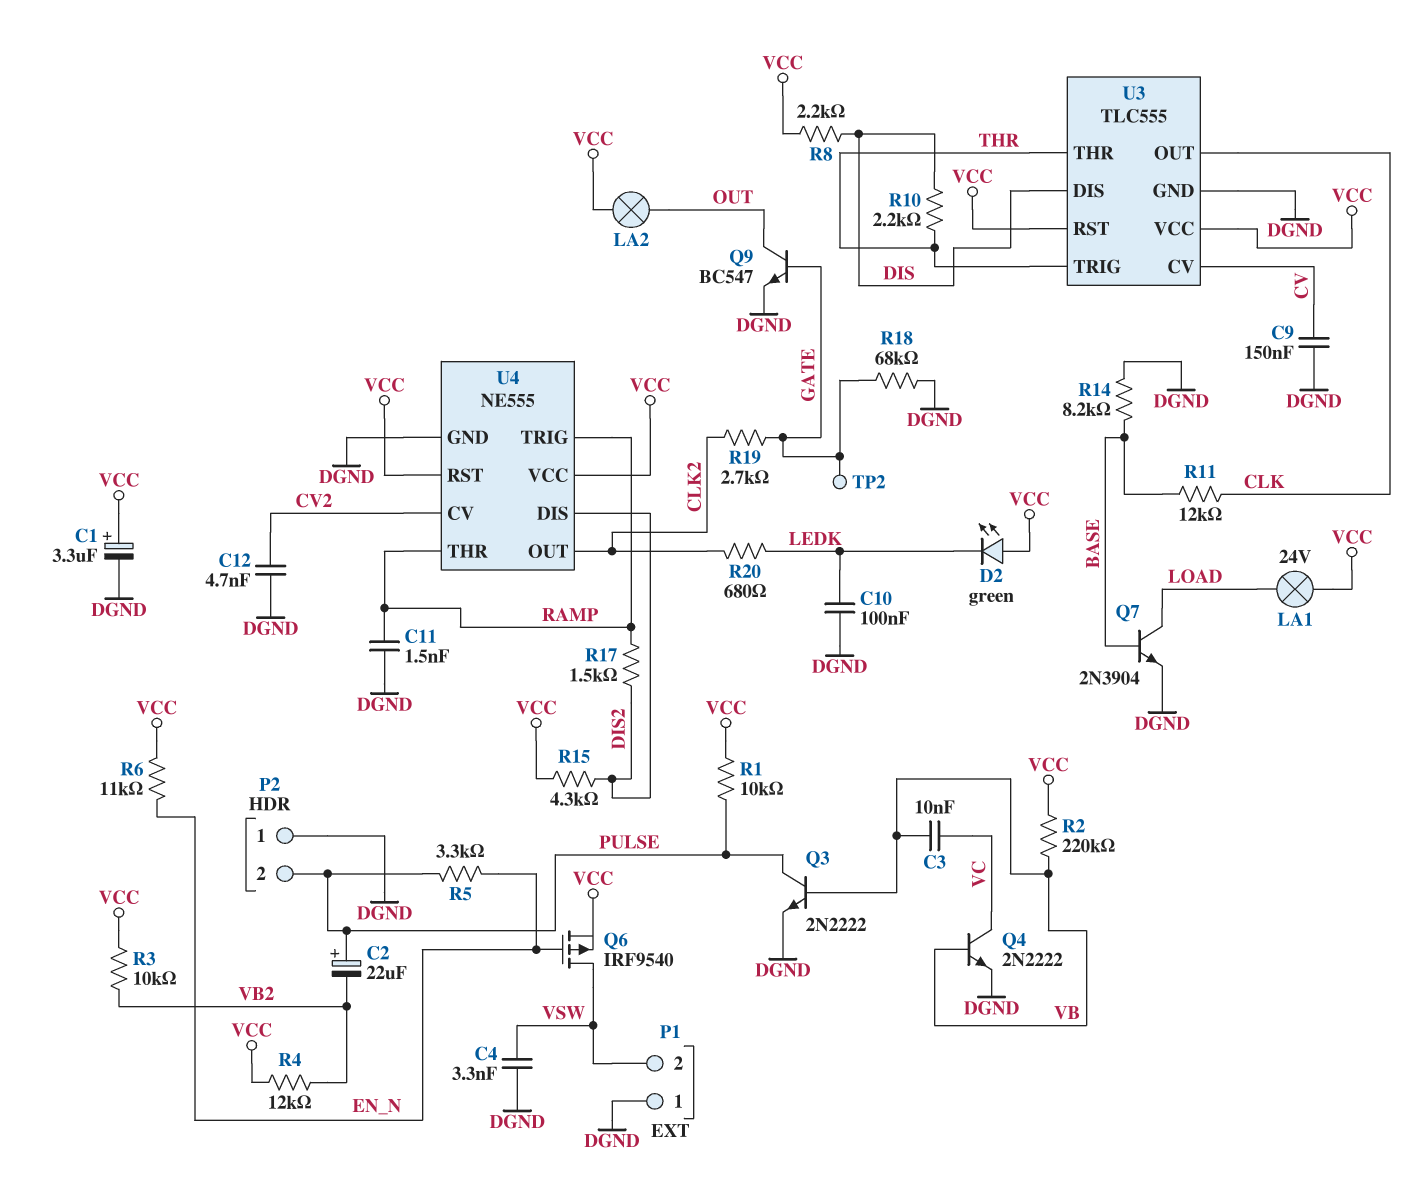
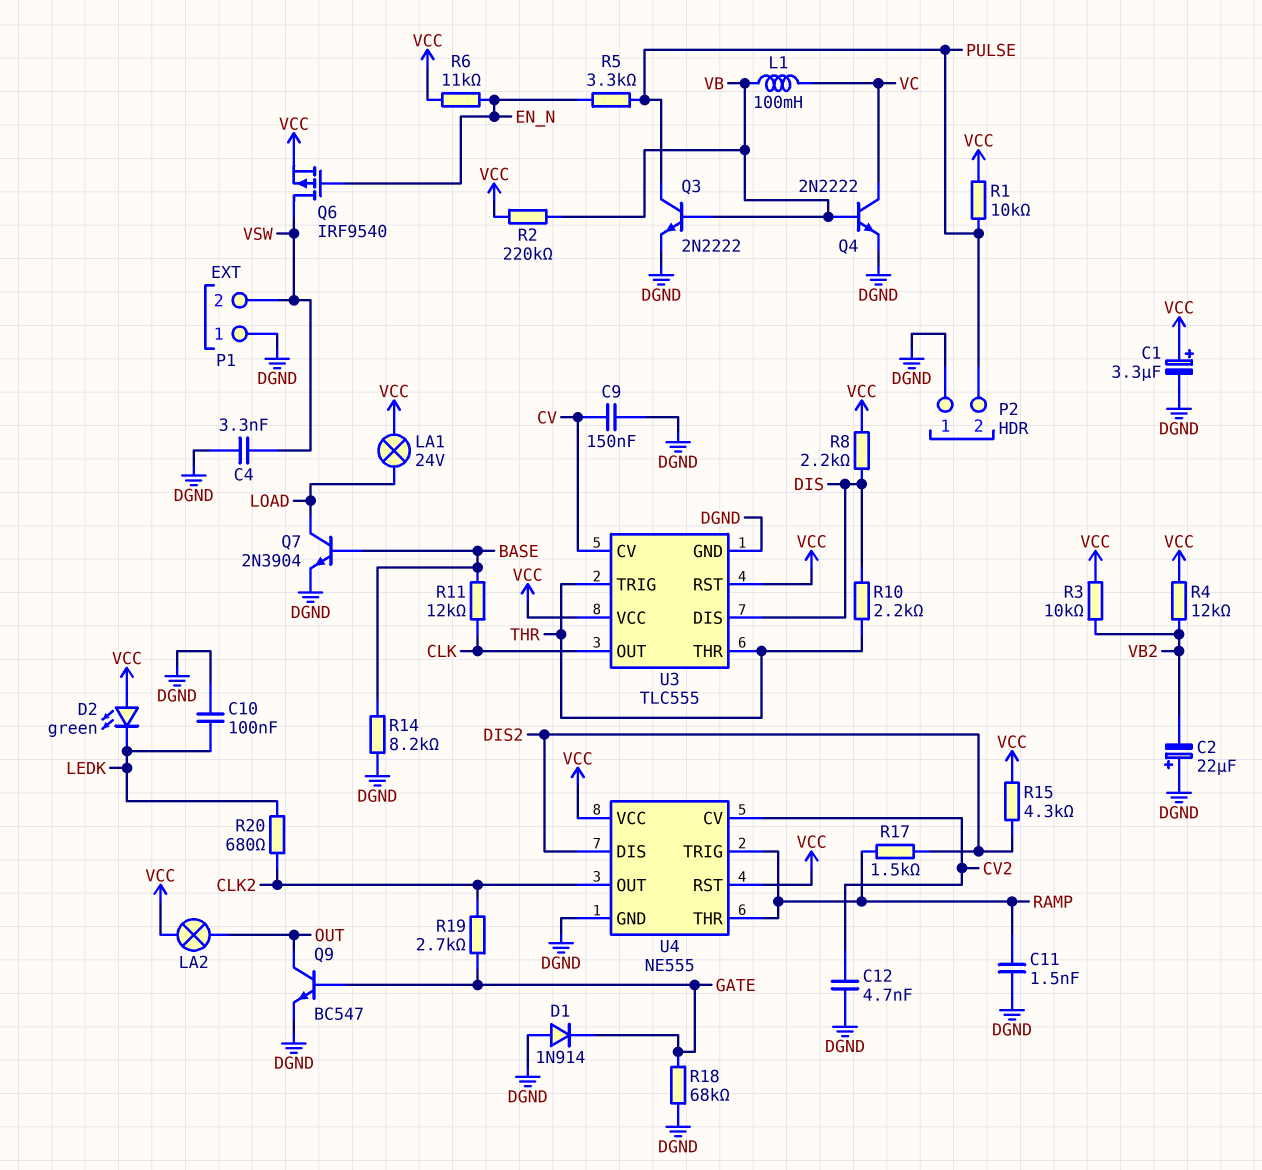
C2: 22uF (plus PULSE, minus VB2) -> 22uF (plus DGND, minus VB2)
C3: 10nF (VB, VC) -> none
D1: none -> diode 1N914 (A DGND, K GATE)
L1: none -> 100mH (VB, VC)
TP2: test point (GATE) -> none

